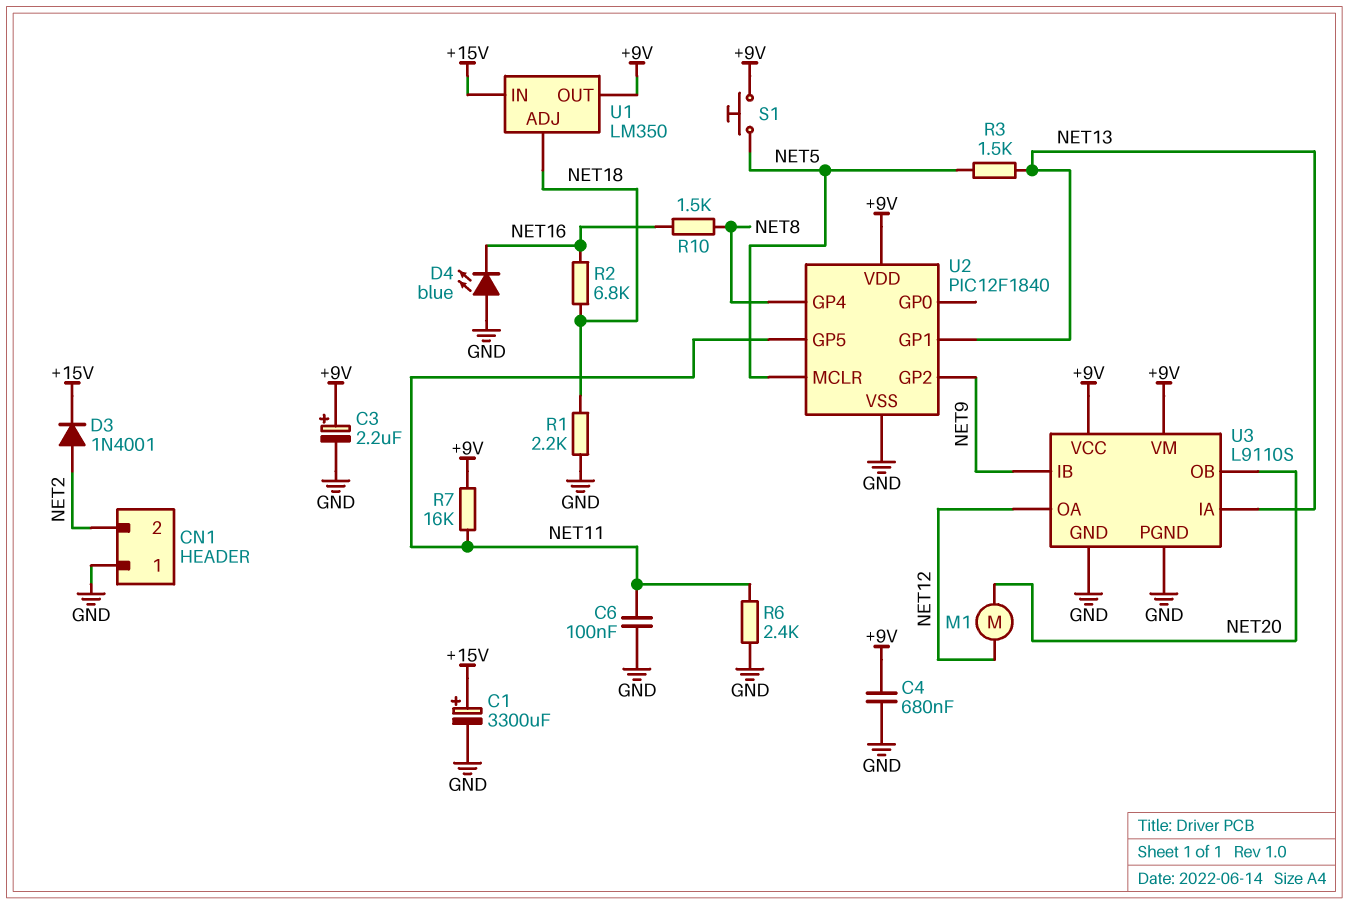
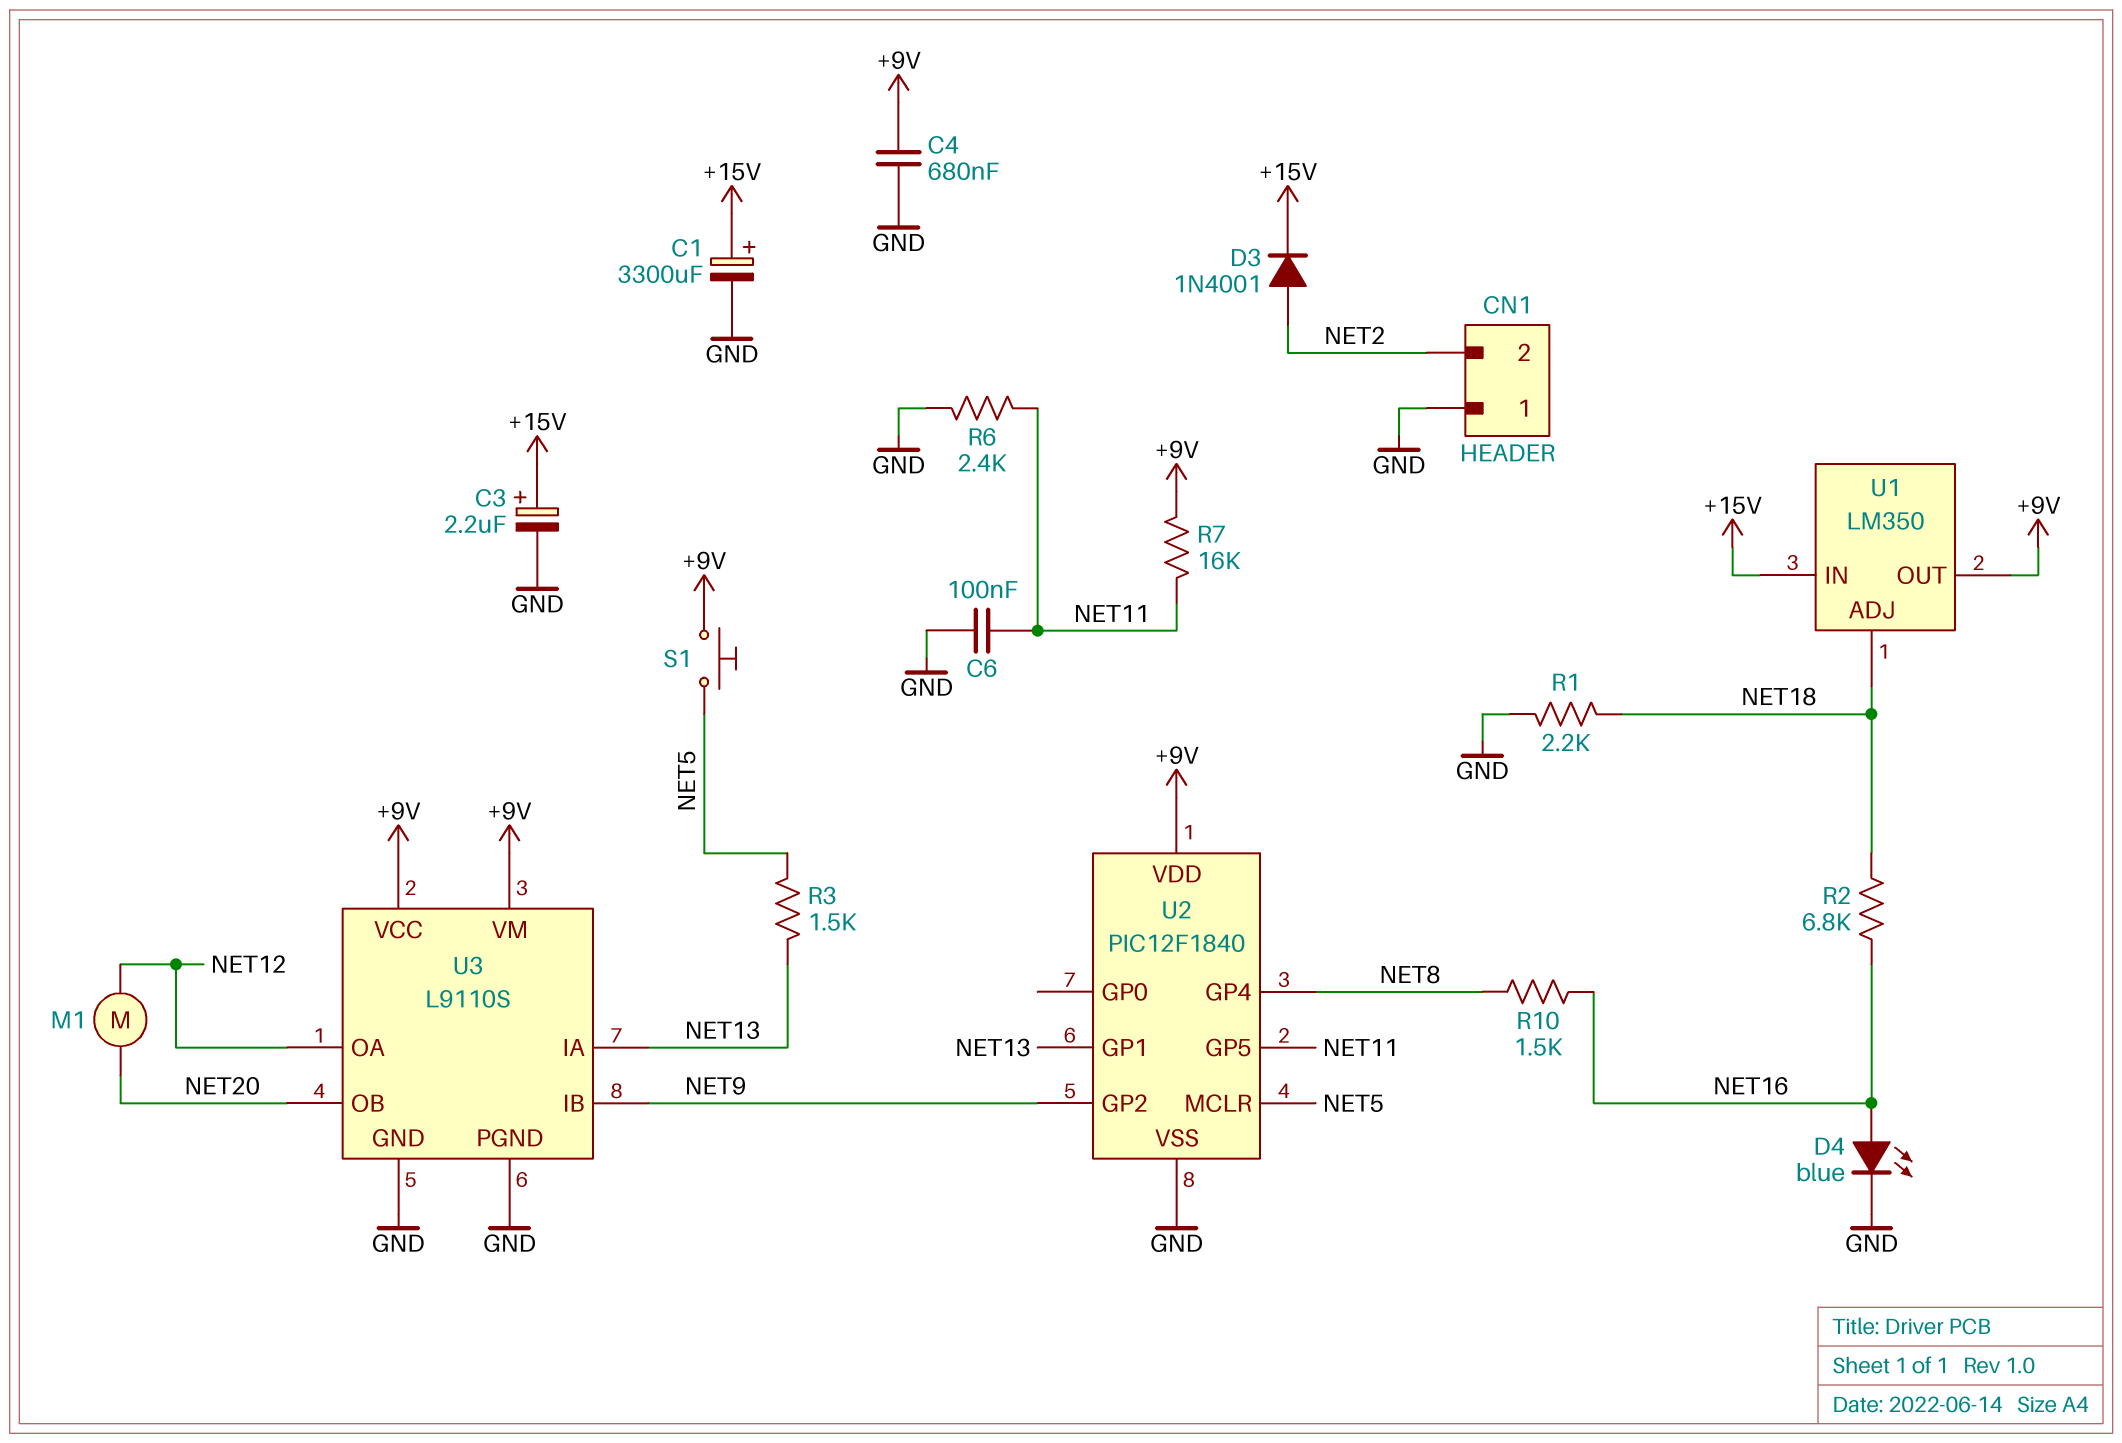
C3: 2.2uF (plus +9V, minus GND) -> 2.2uF (plus +15V, minus GND)
D4: LED blue (A GND, K NET16) -> LED blue (A NET16, K GND)

